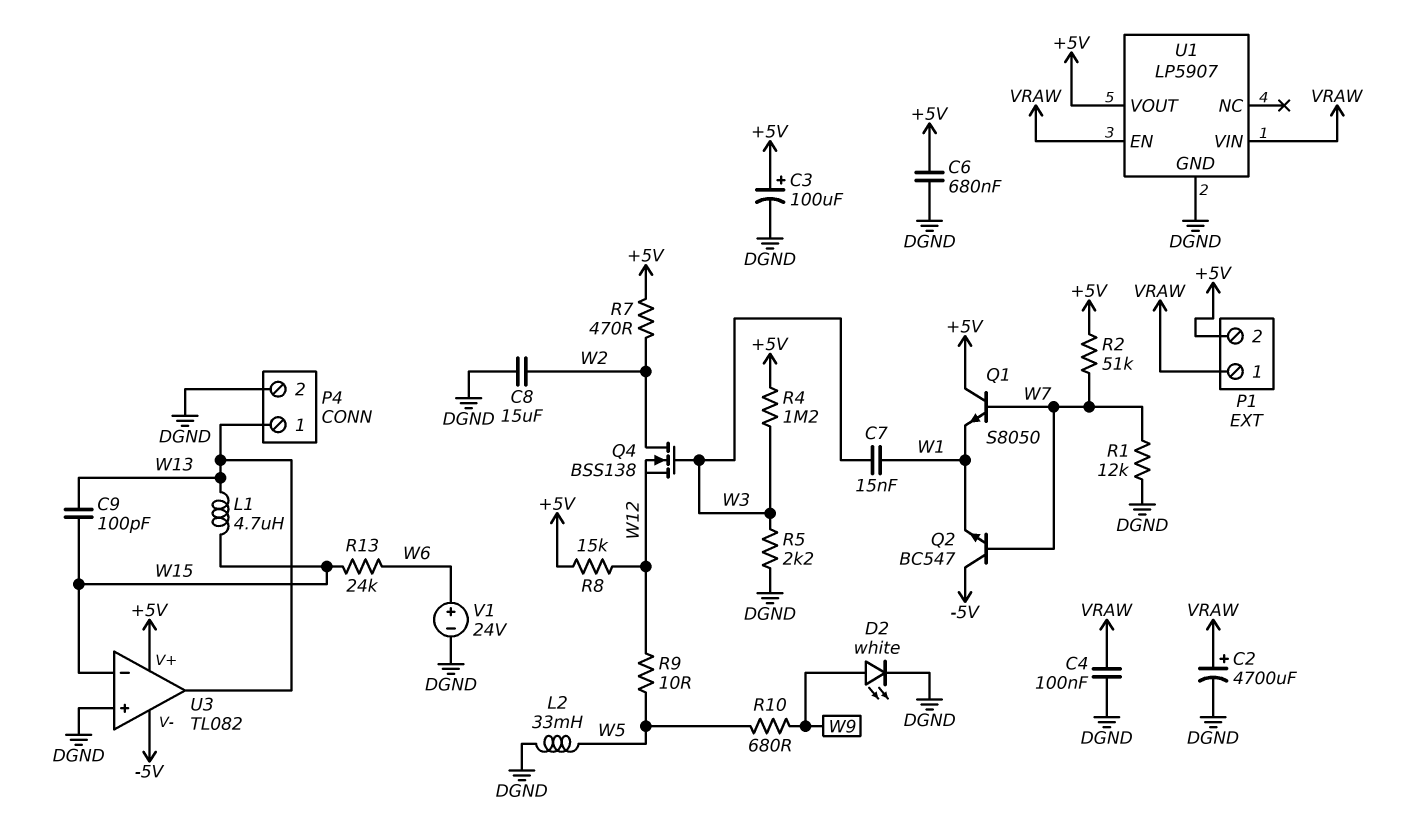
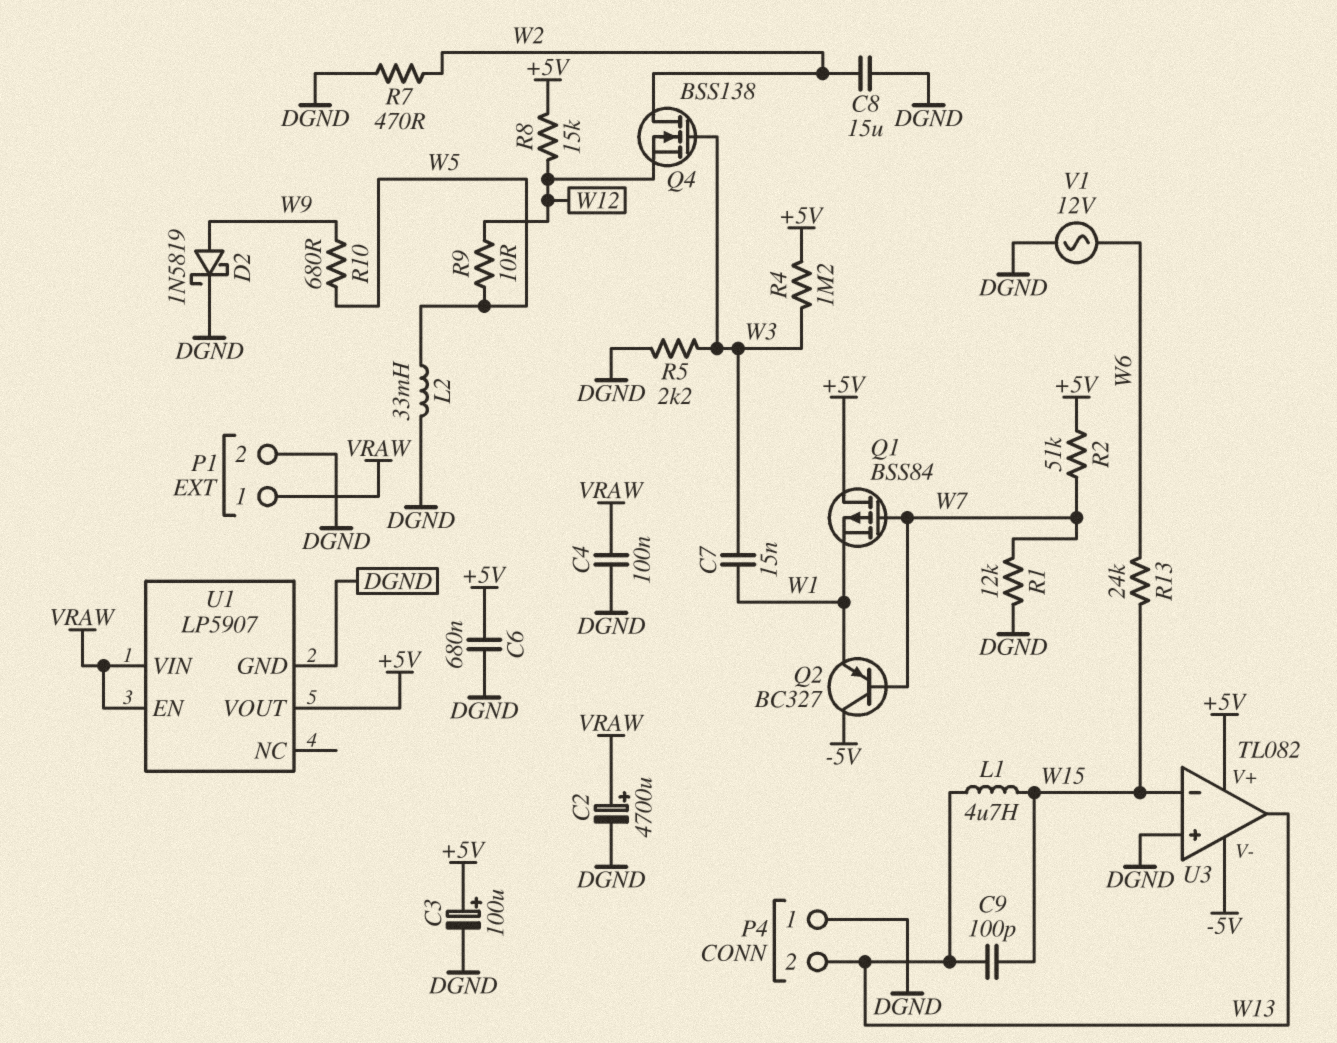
D2: LED white (A W9, K DGND) -> schottky 1N5819 (A W9, K DGND)
P1 pin 2: +5V -> DGND
P4 pin 1: W13 -> DGND
P4 pin 2: DGND -> W13
Q1: NPN S8050 (B W7, C +5V, E W1) -> PMOS BSS84 (G W7, D +5V, S W1)
Q2: NPN BC547 (B W7, C -5V, E W1) -> PNP BC327 (B W7, C -5V, E W1)
R7: 470 (+5V, W2) -> 470 (DGND, W2)
V1: 24V (plus W6, minus DGND) -> AC 12V (DGND, W6)

